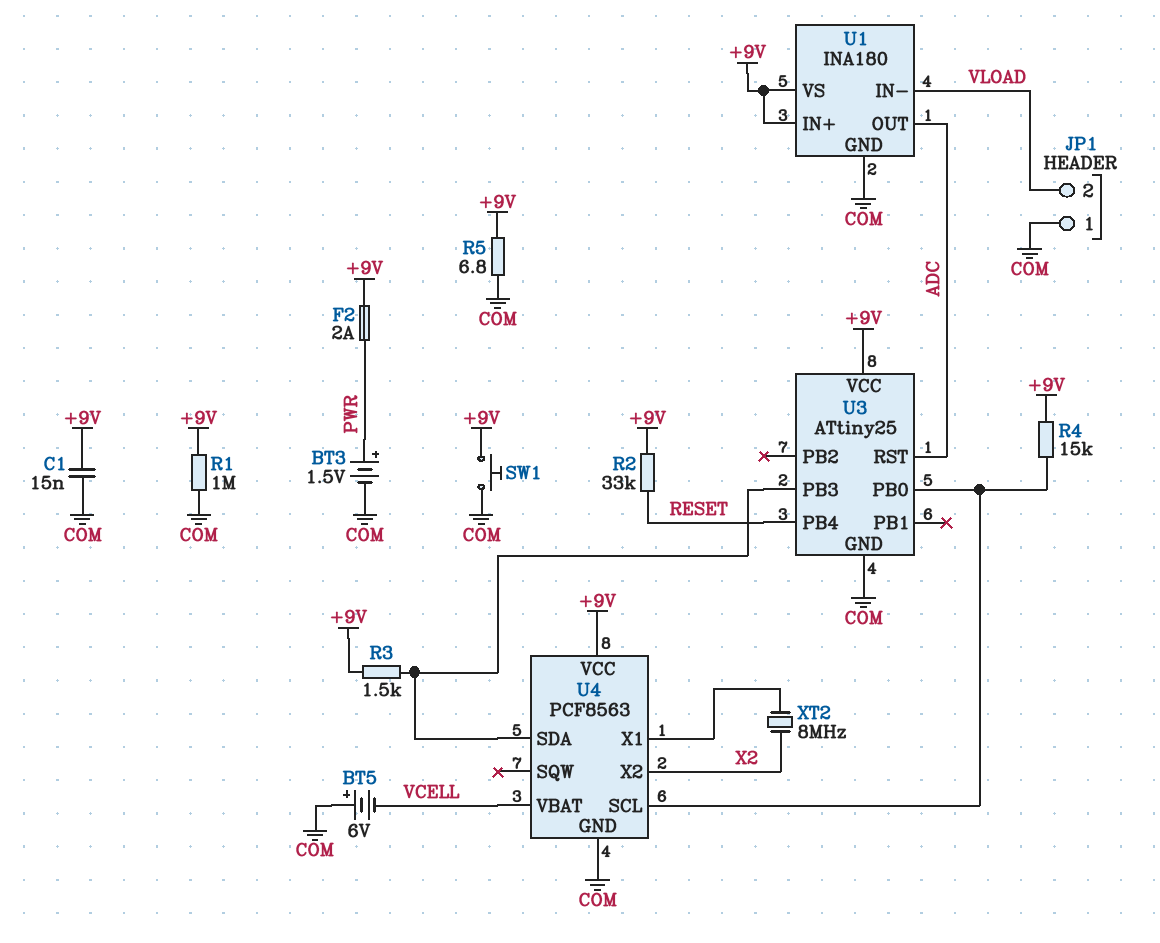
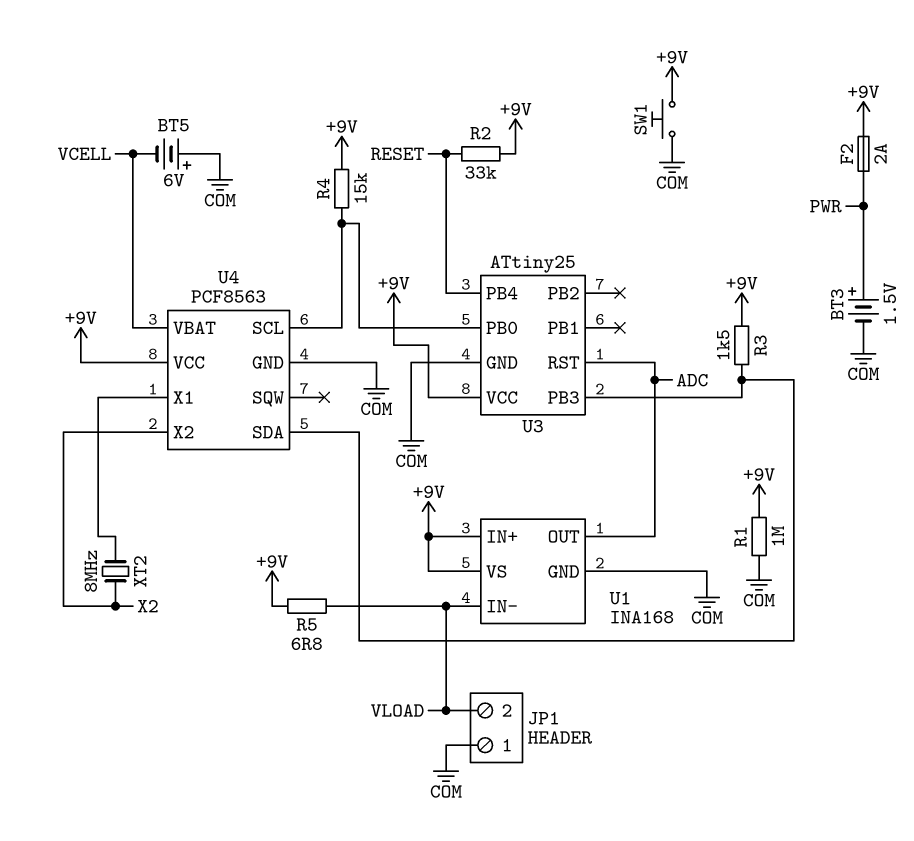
C1: 15nF (+9V, COM) -> none
R5: 6.8 (+9V, COM) -> 6.8 (+9V, VLOAD)
U1: INA180 -> INA168

